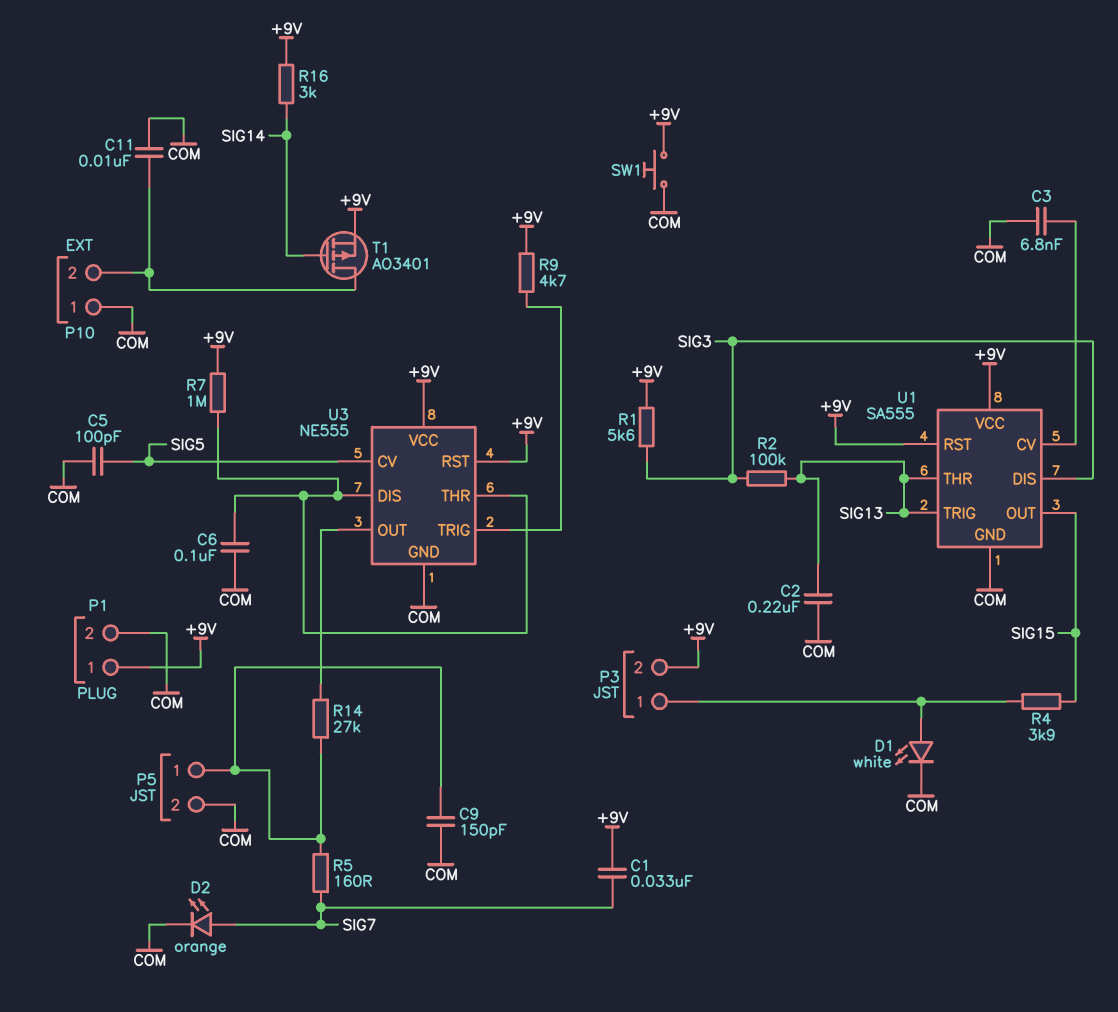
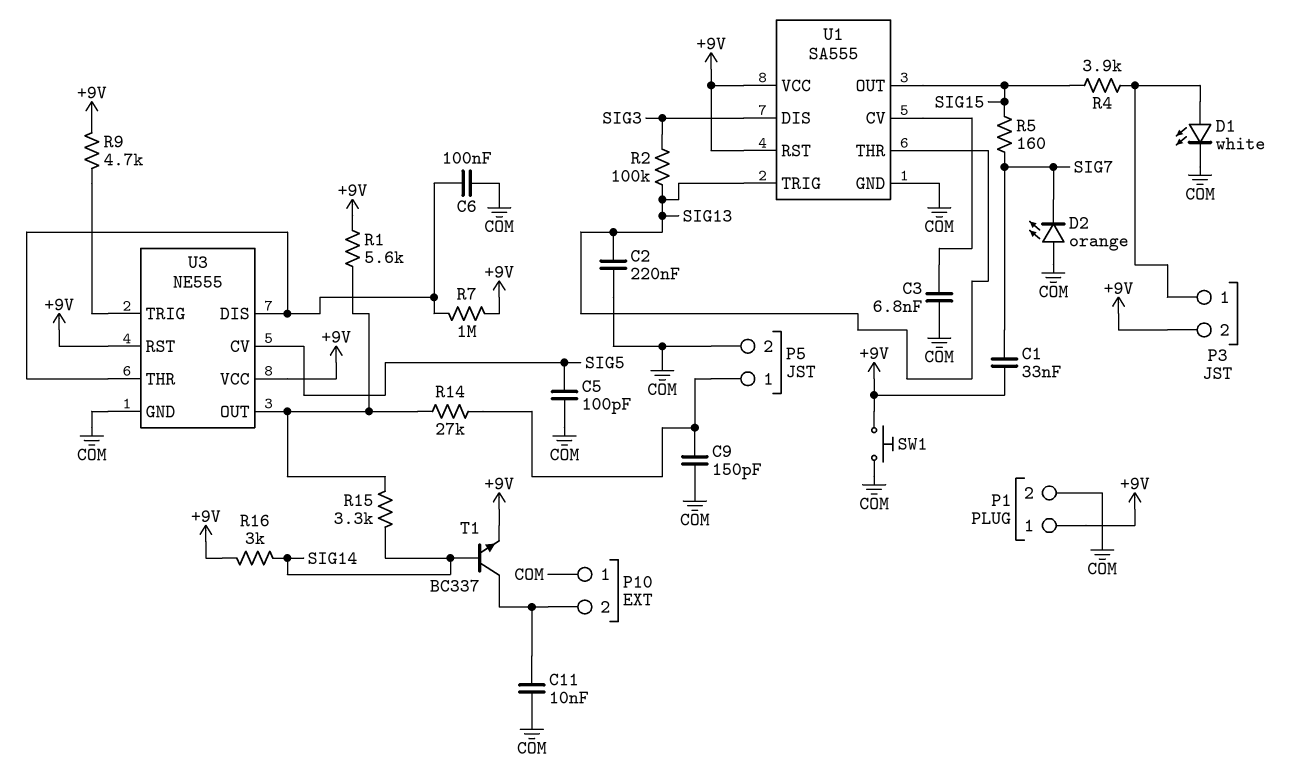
D2: LED orange (A SIG7, K COM) -> LED orange (A COM, K SIG7)
R1: 5.6k (+9V, SIG3) -> 5.6k (+9V, U3/OUT)
R5: 160 (P5/1, SIG7) -> 160 (SIG7, SIG15)
R15: none -> 3.3k (SIG14, U3/OUT)
T1: PMOS AO3401 (G SIG14, D P10/2, S +9V) -> NPN BC337 (B SIG14, C P10/2, E +9V)

